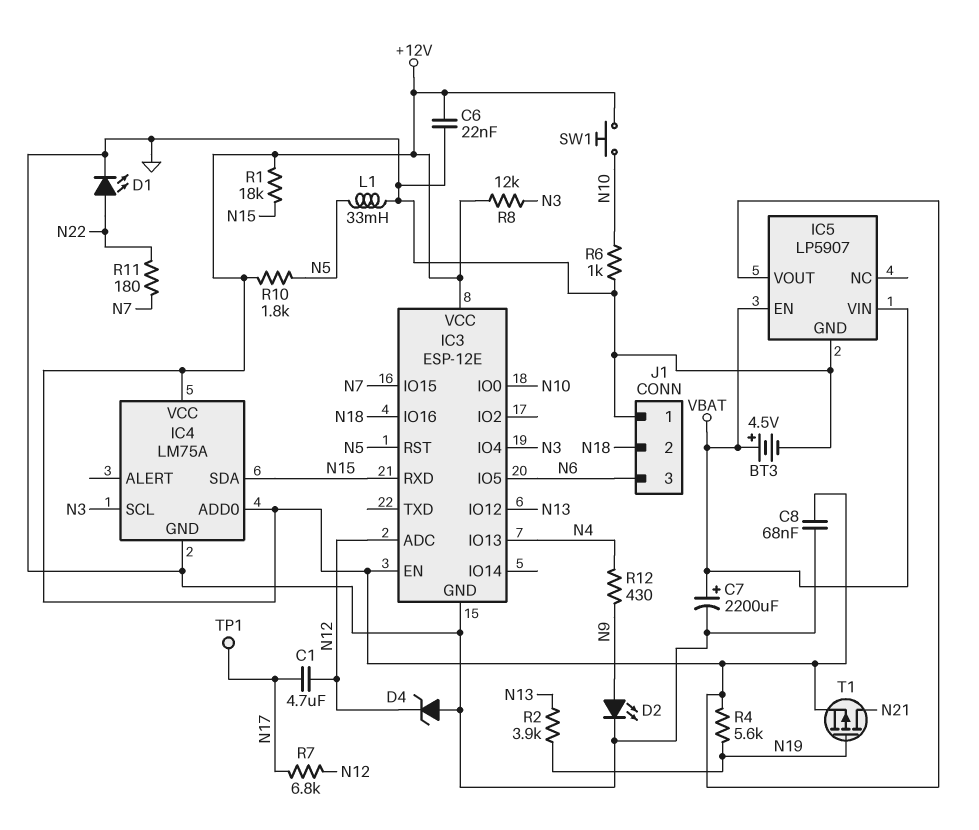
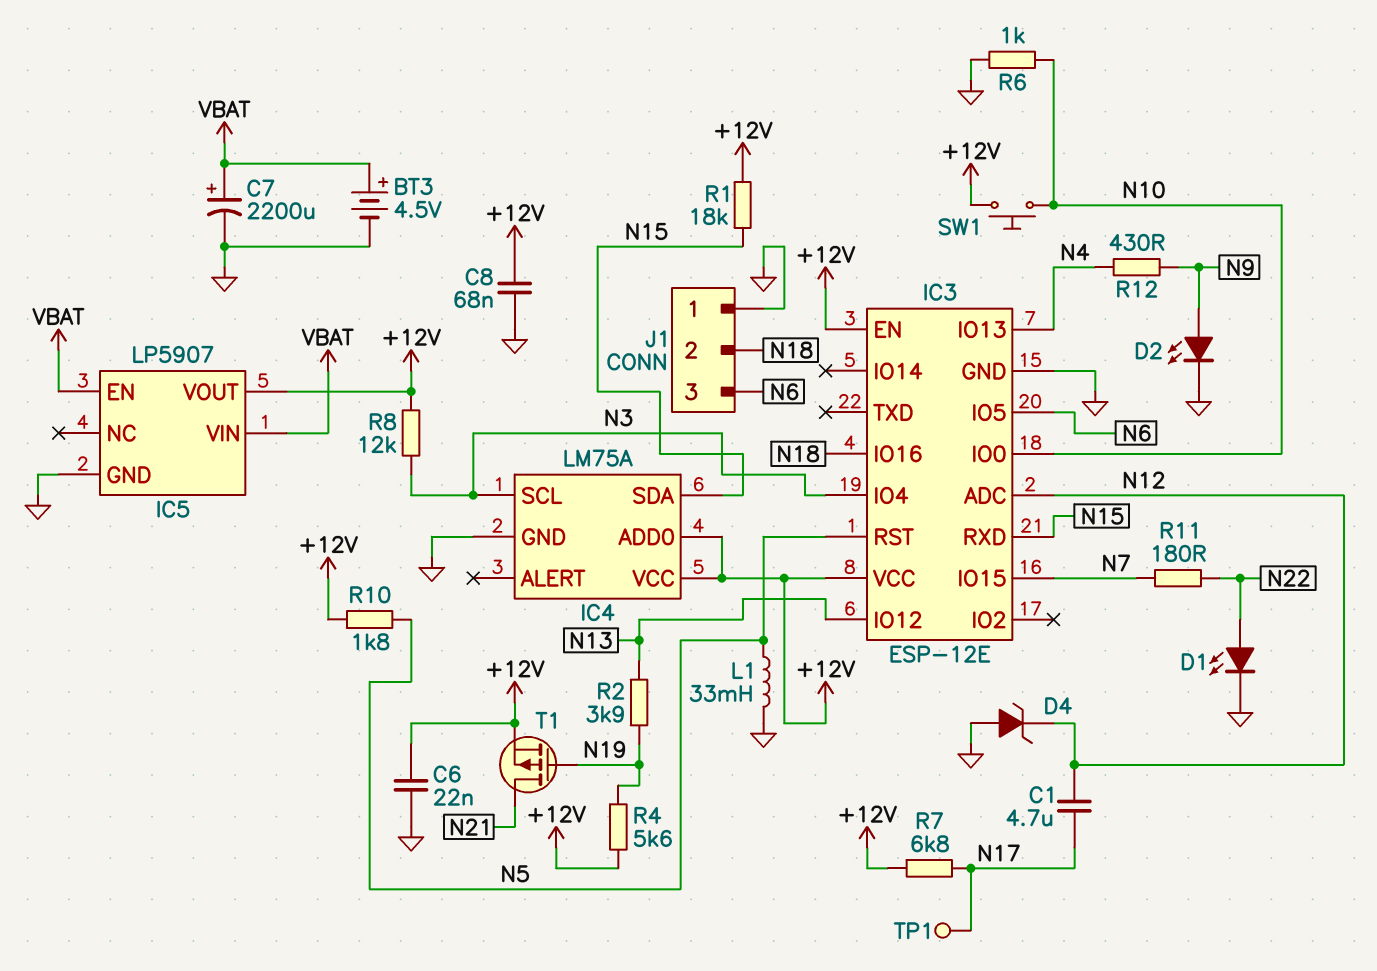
R7: 6.8k (N12, N17) -> 6.8k (+12V, N17)

